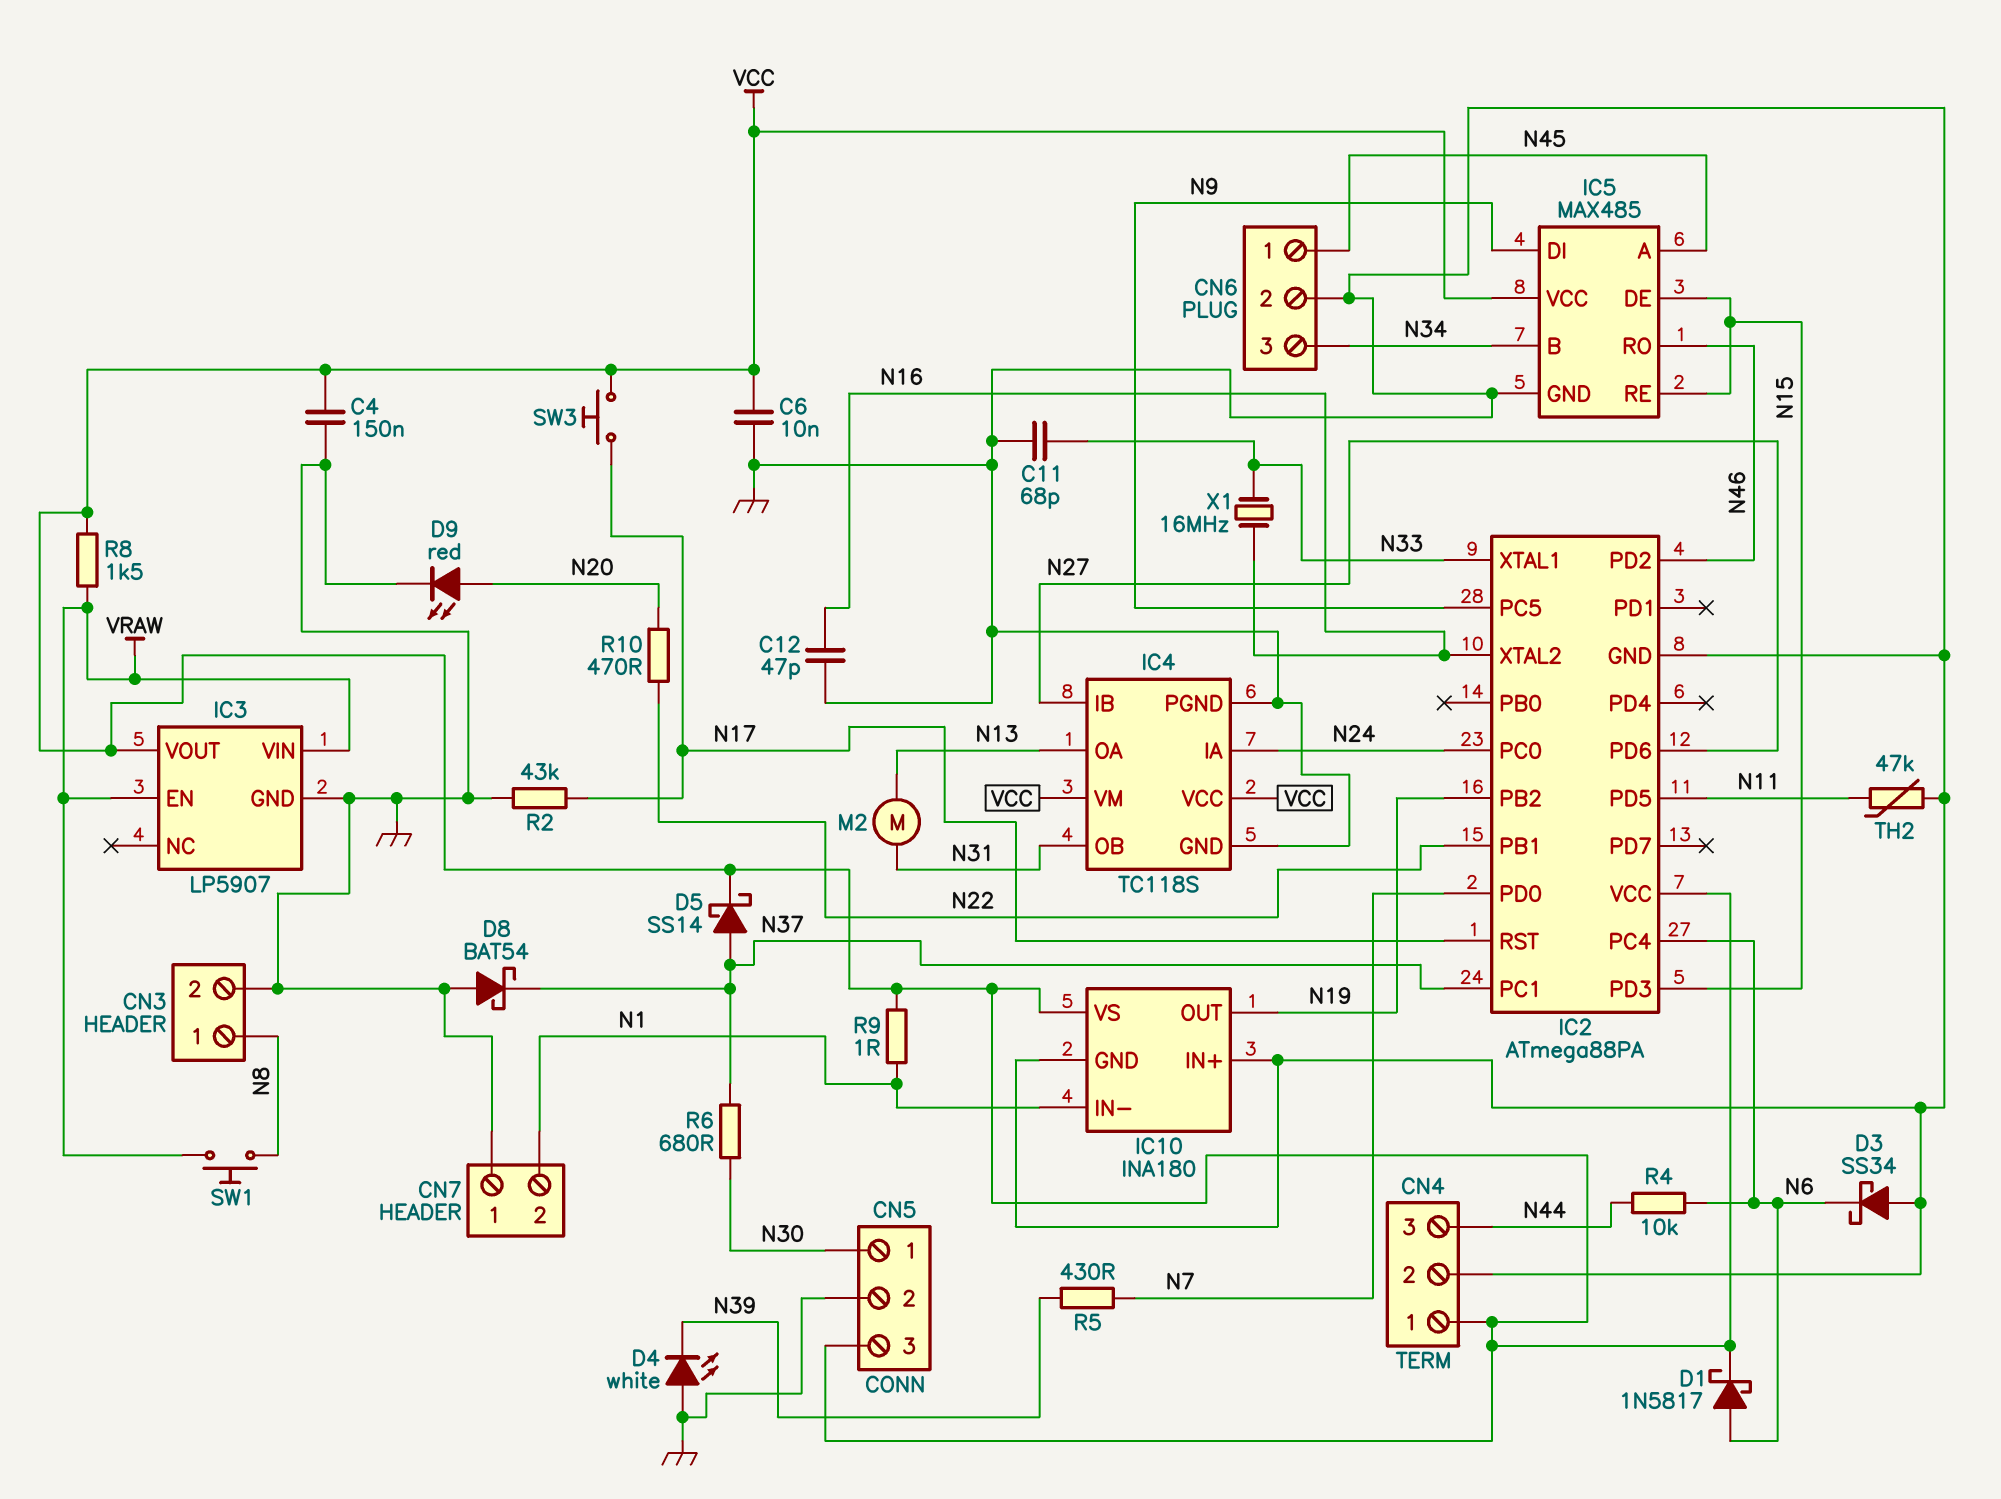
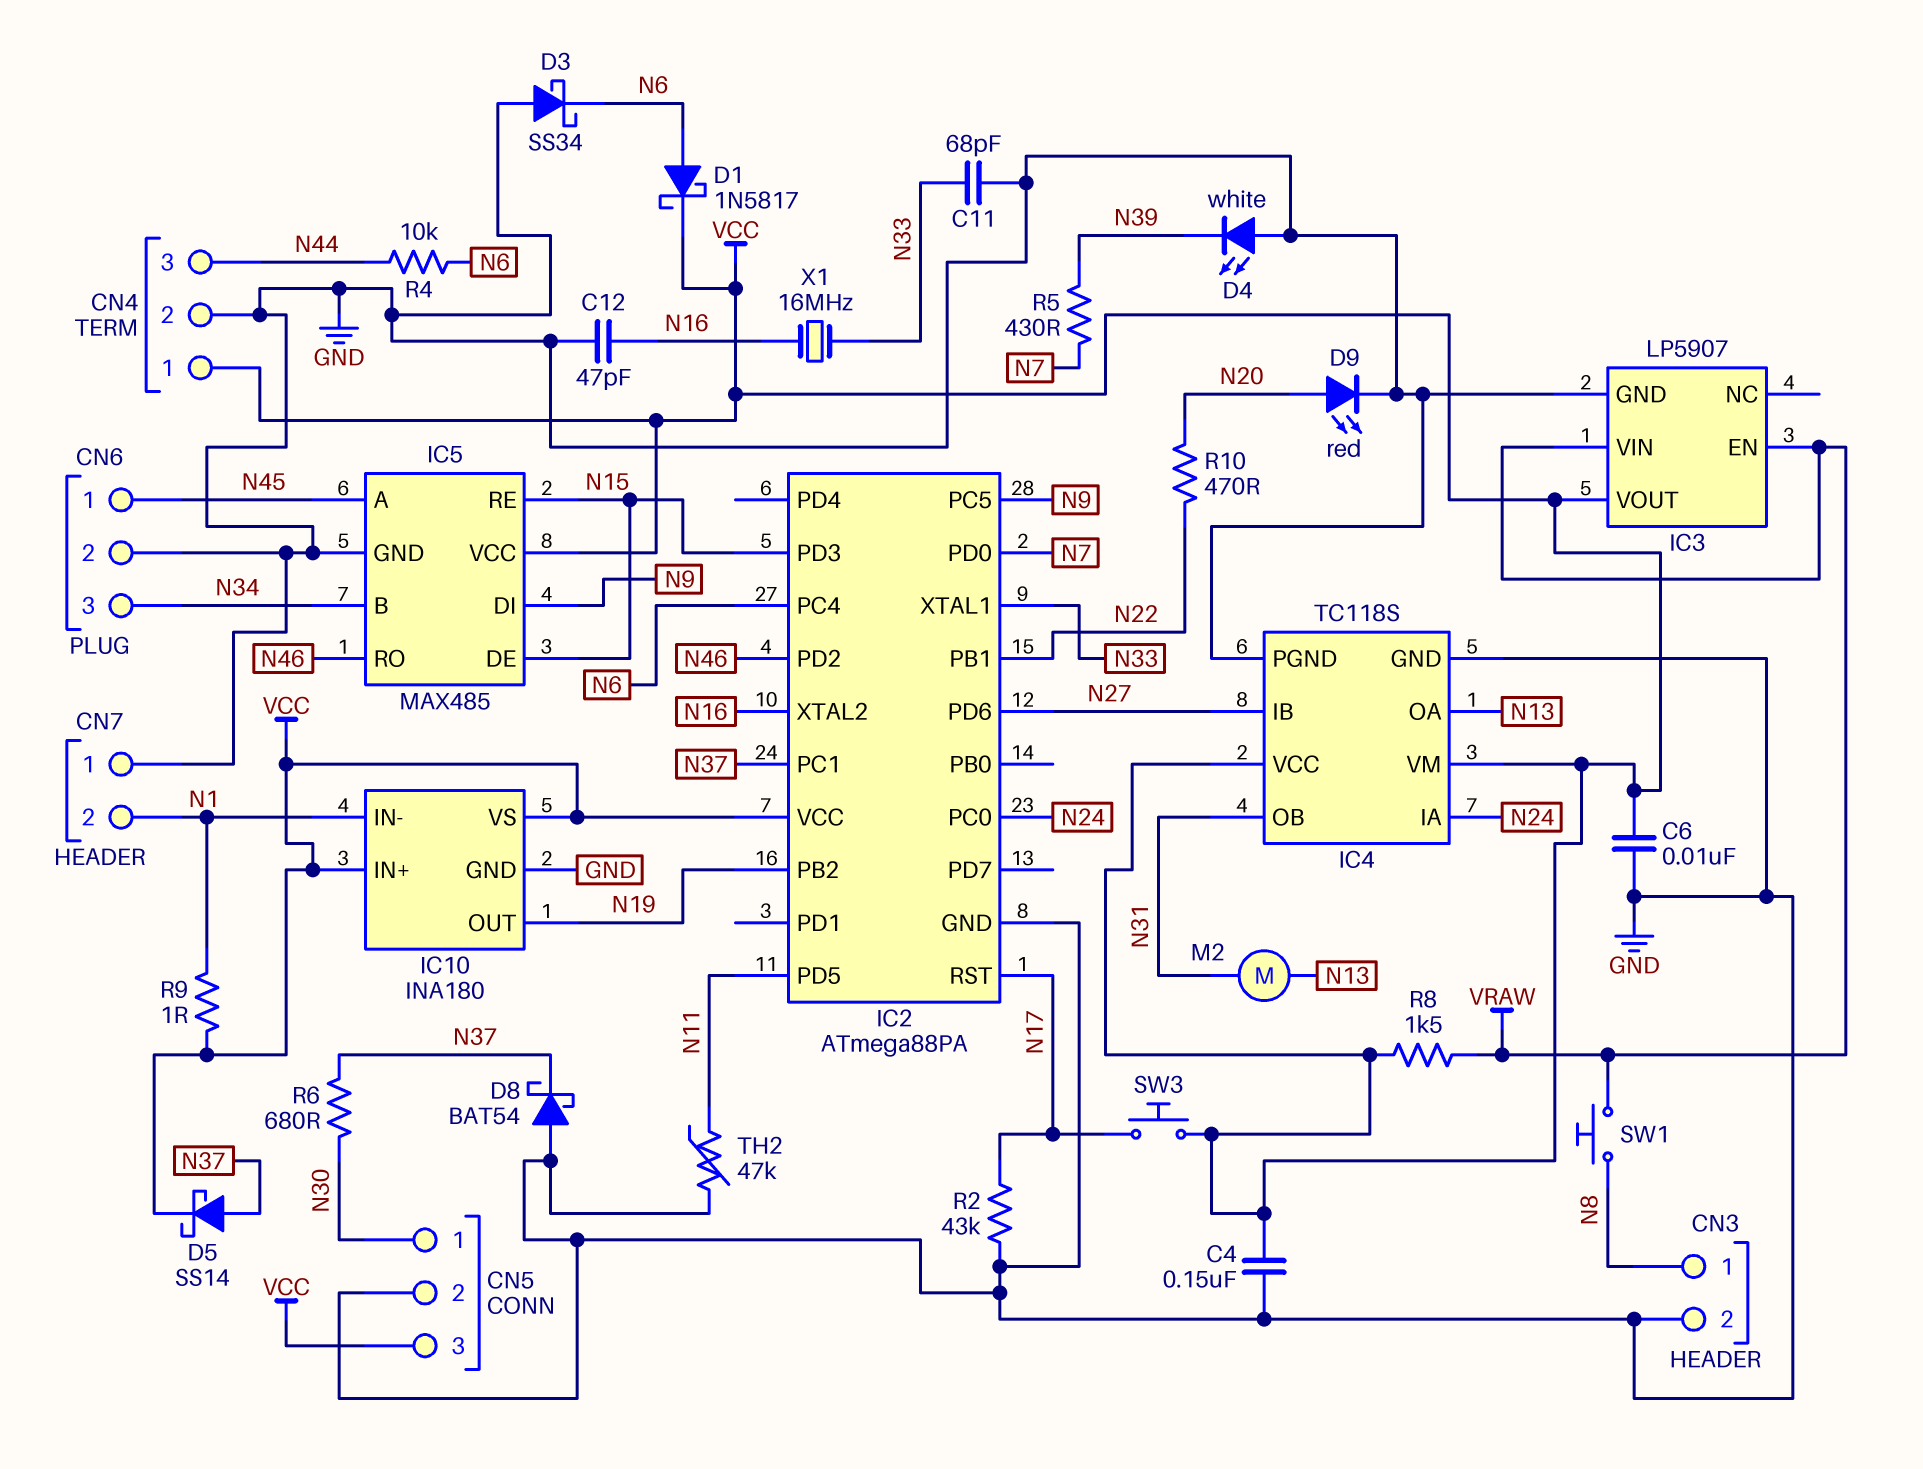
IC10 pin IN+: GND -> VCC

